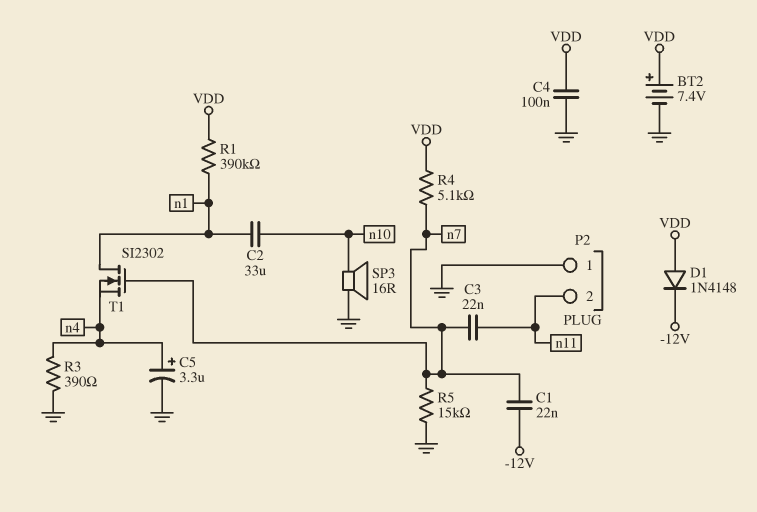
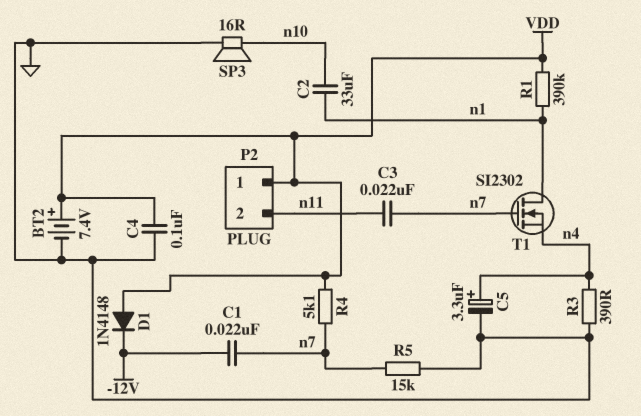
P2 pin 1: GND -> VDD

